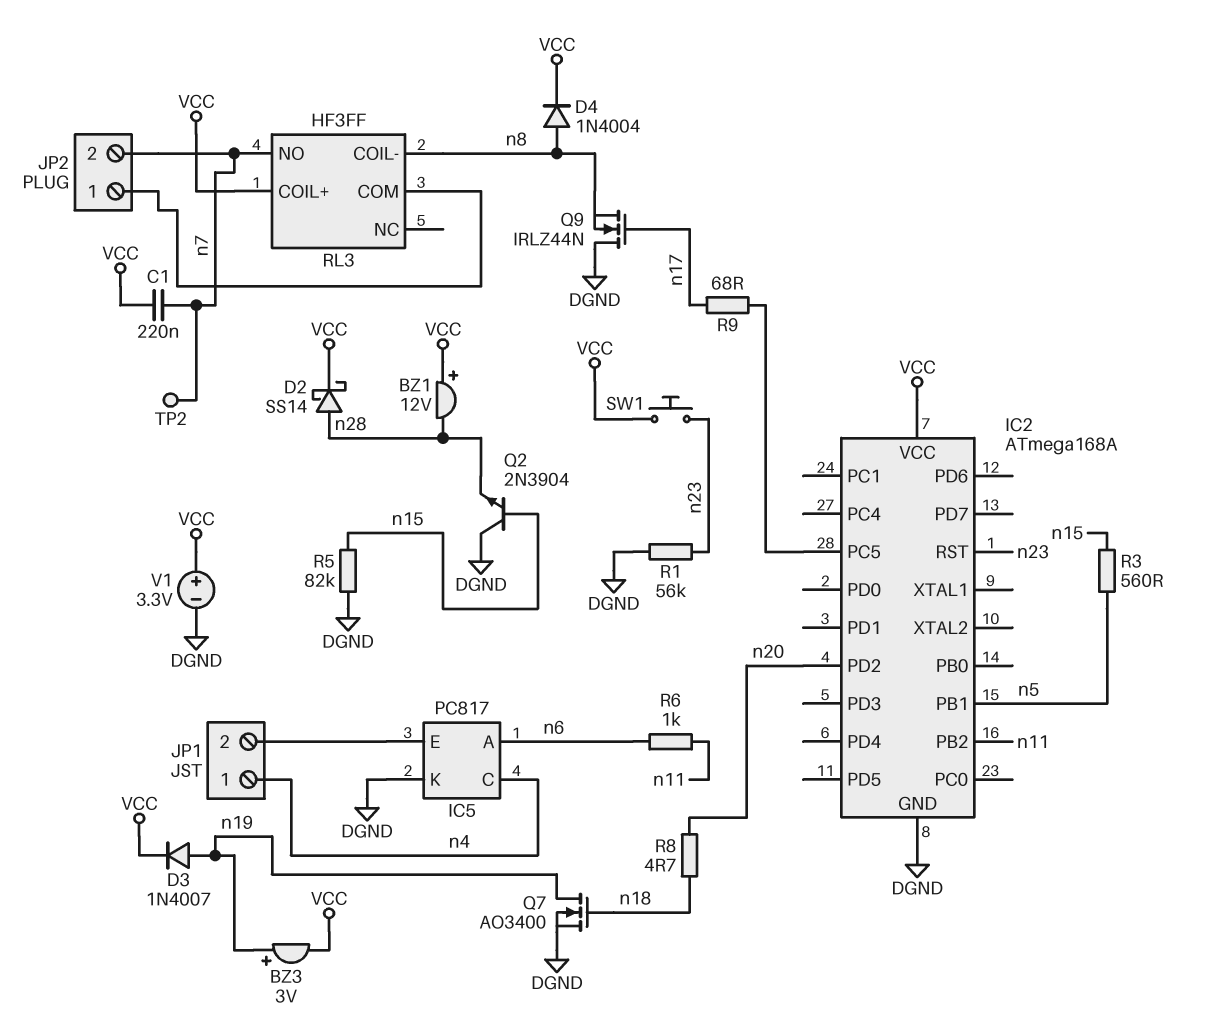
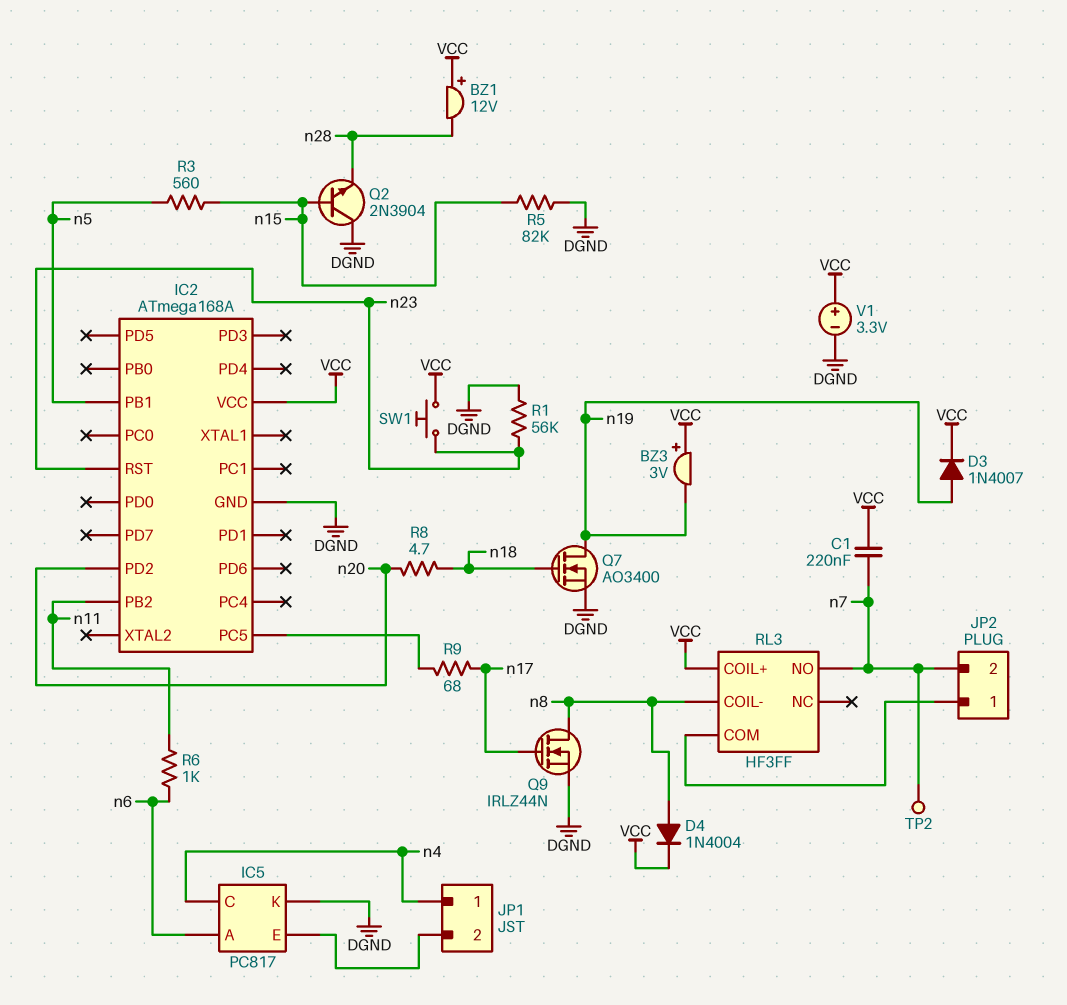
BZ3: buzzer 3V (plus n19, minus VCC) -> buzzer 3V (plus VCC, minus n19)
D2: schottky SS14 (A n28, K VCC) -> none
Q9: NMOS IRLZ44N (G n17, D DGND, S n8) -> NMOS IRLZ44N (G n17, D n8, S DGND)

